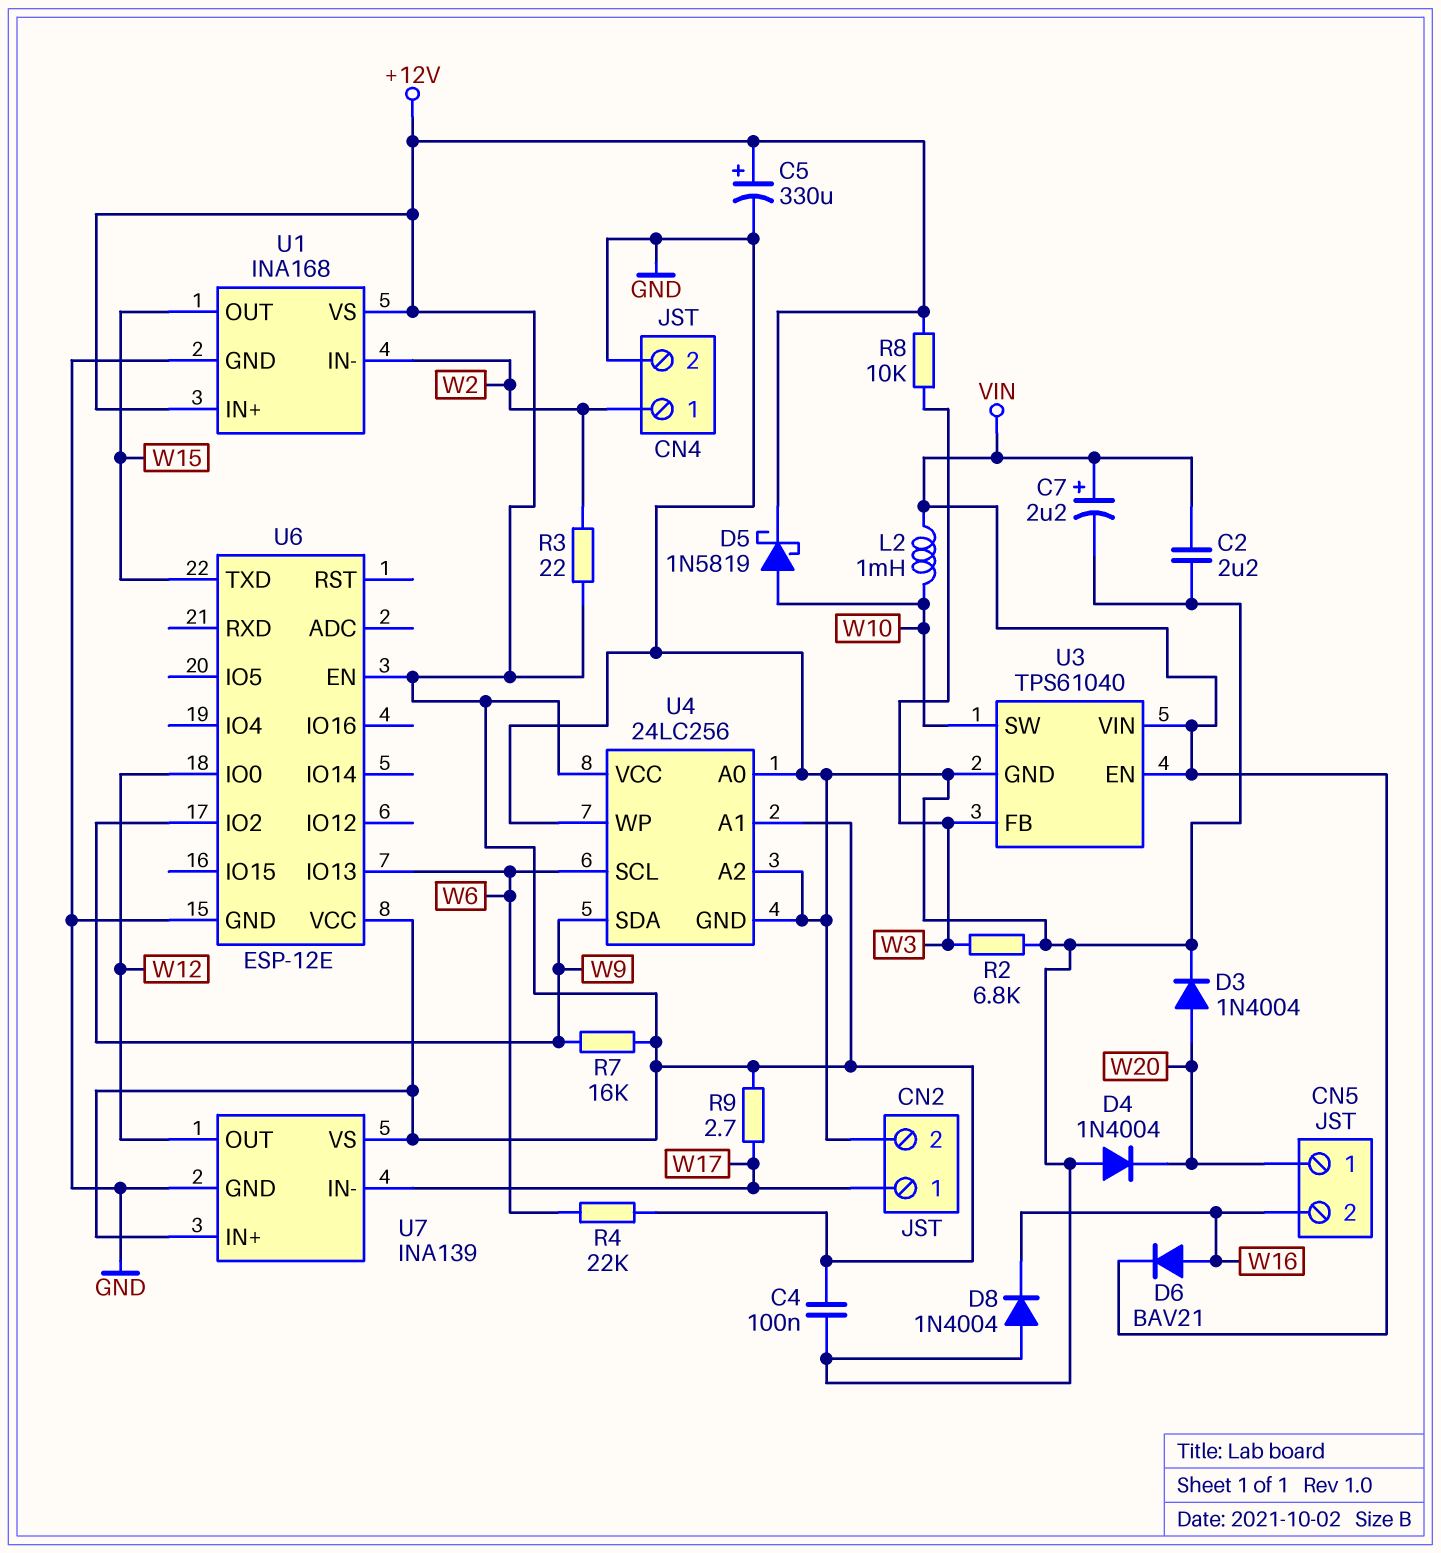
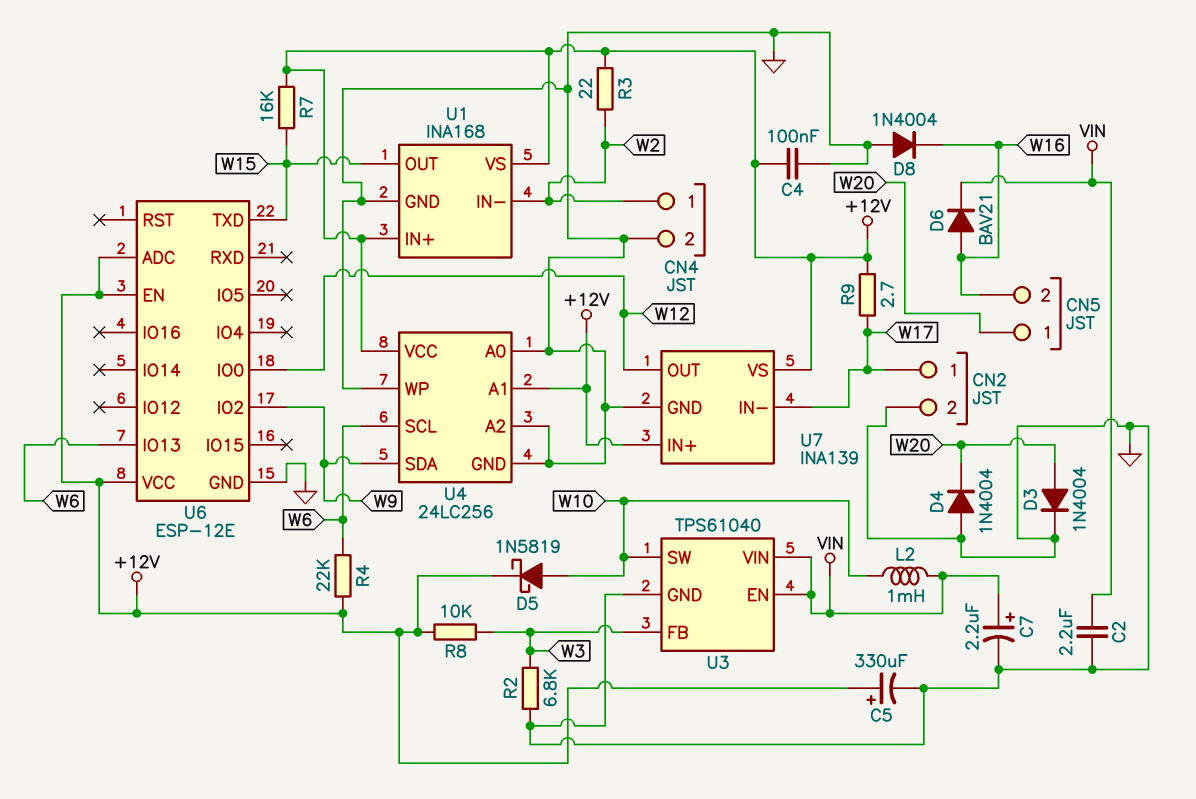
R7: 16k (+12V, W9) -> 16k (+12V, W15)
U6 pin ADC: none -> +12V

